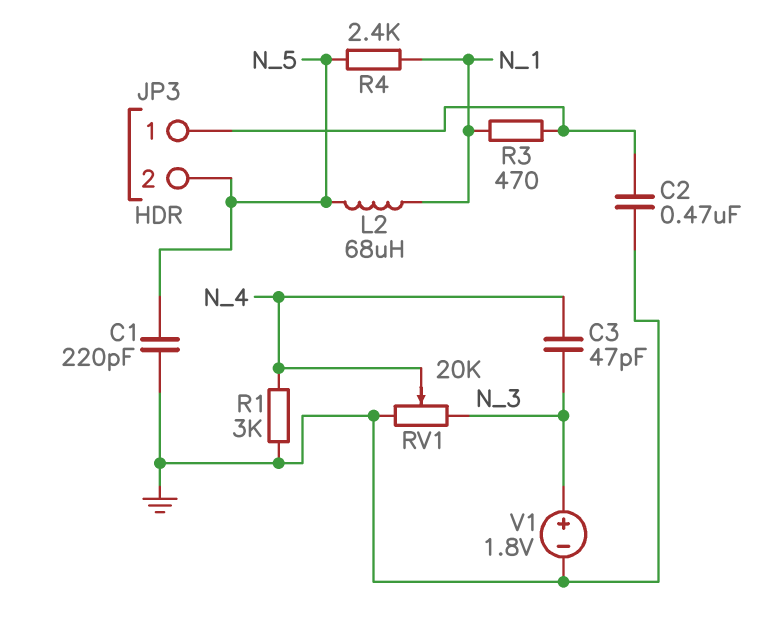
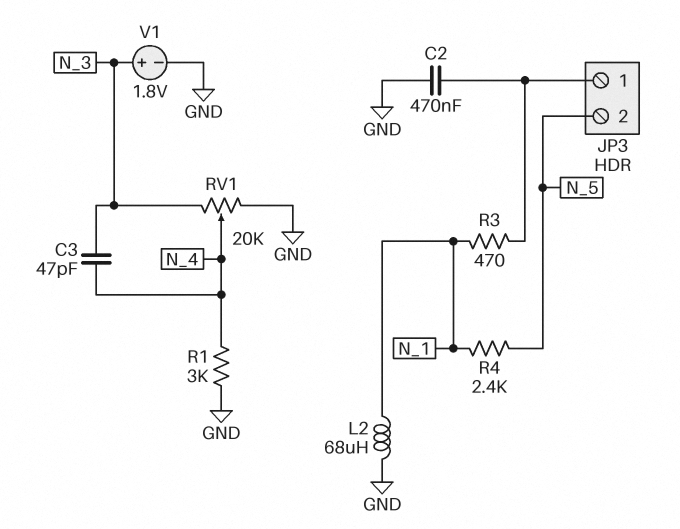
C1: 220pF (GND, N_5) -> none
L2: 68uH (N_1, N_5) -> 68uH (GND, N_1)

